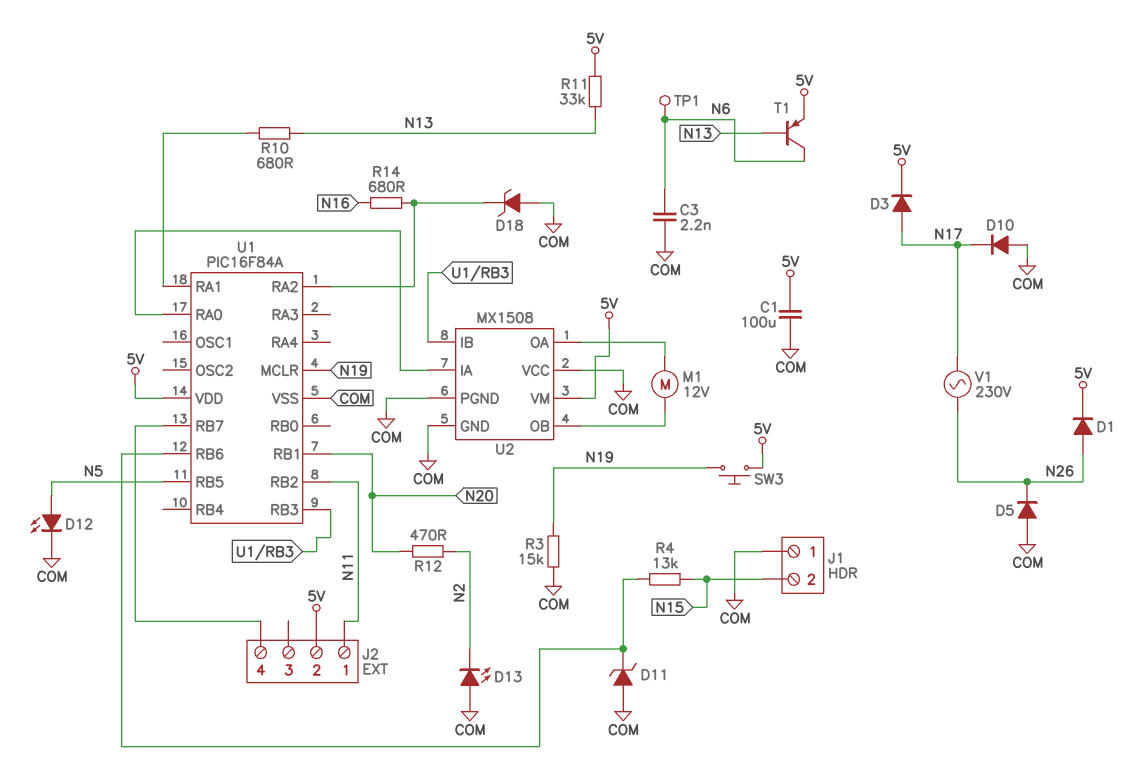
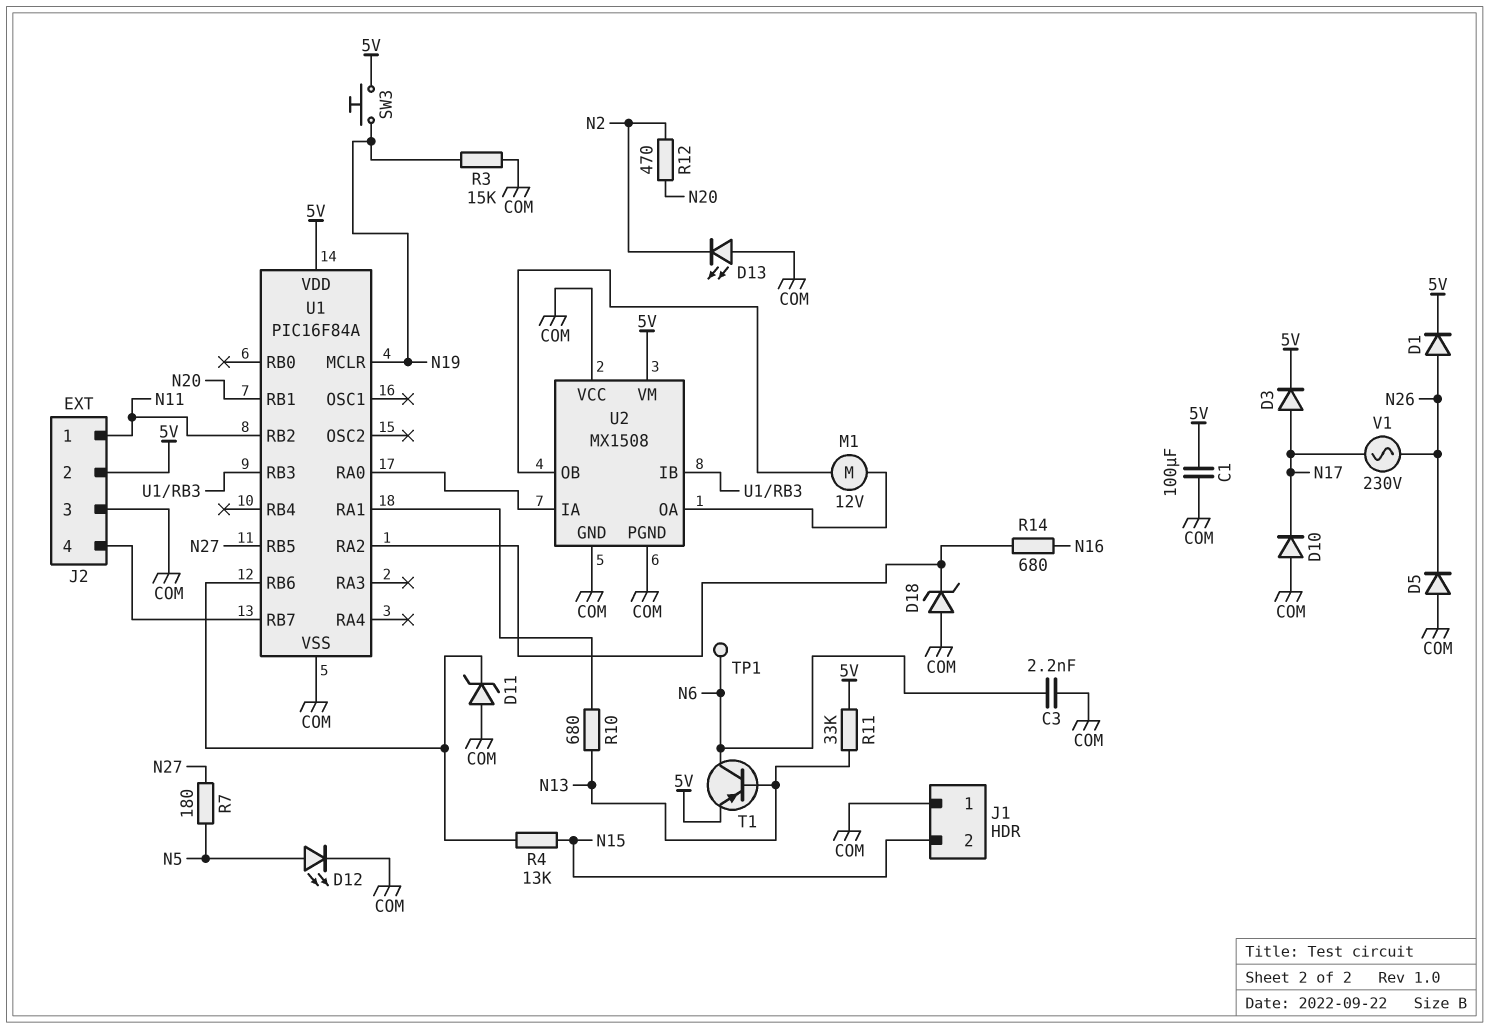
J2 pin 3: none -> COM
R7: none -> 180 (N5, N27)
U1 pin RB5: N5 -> N27

